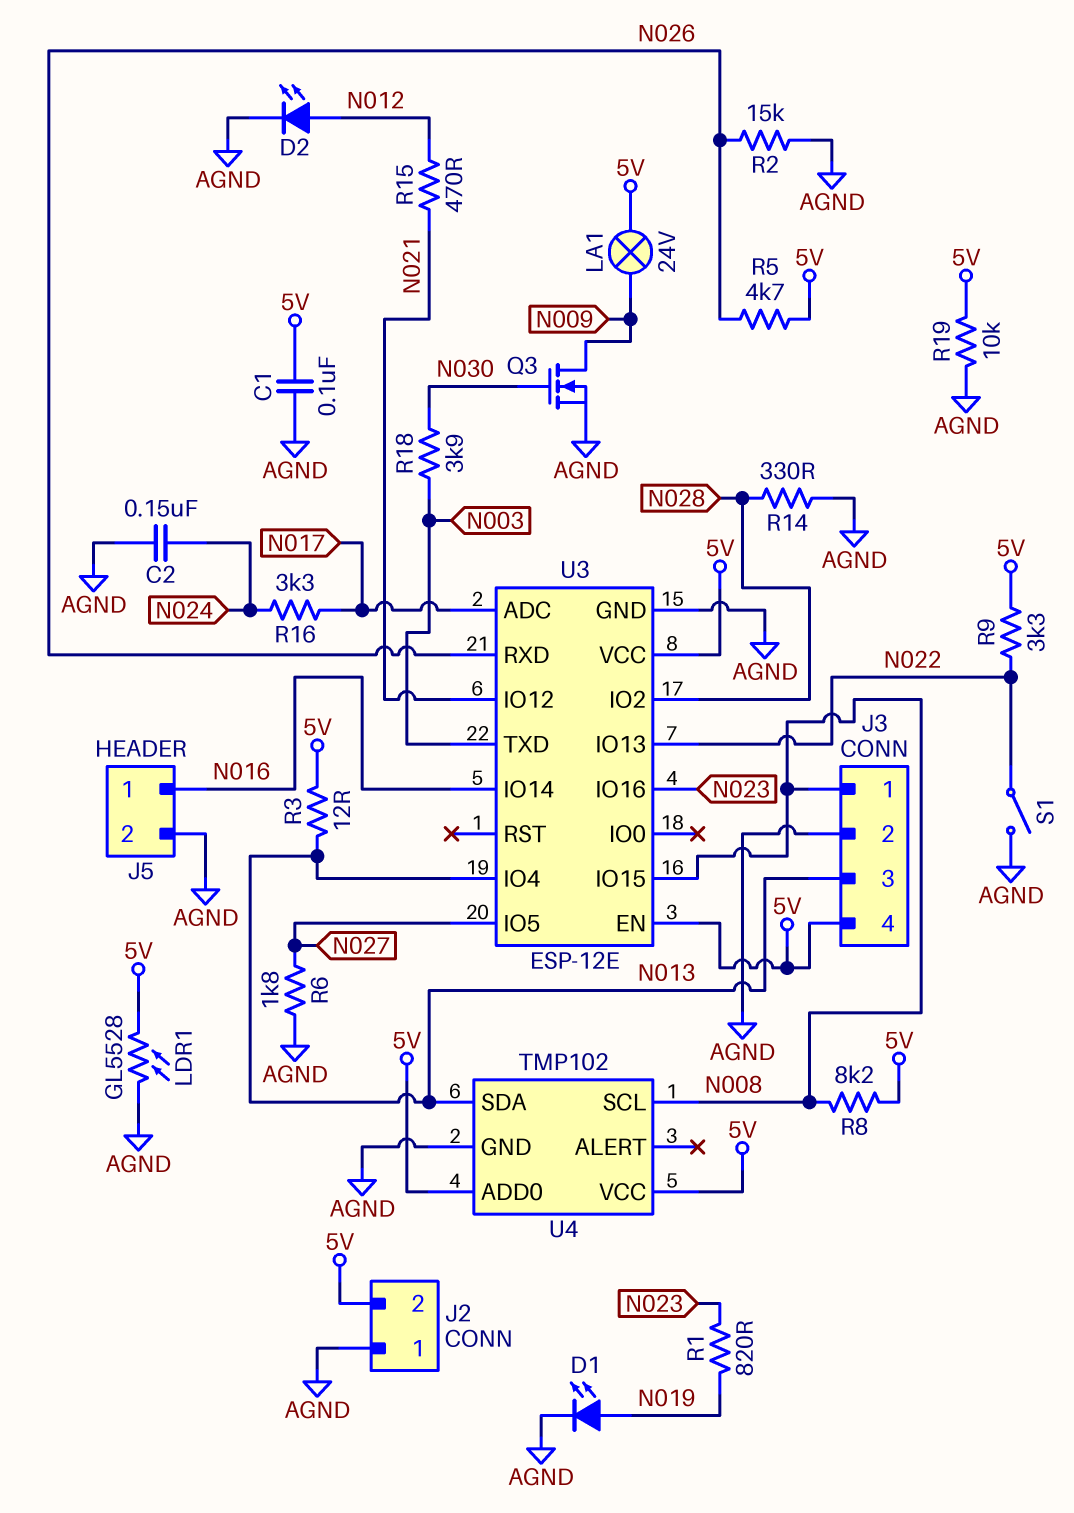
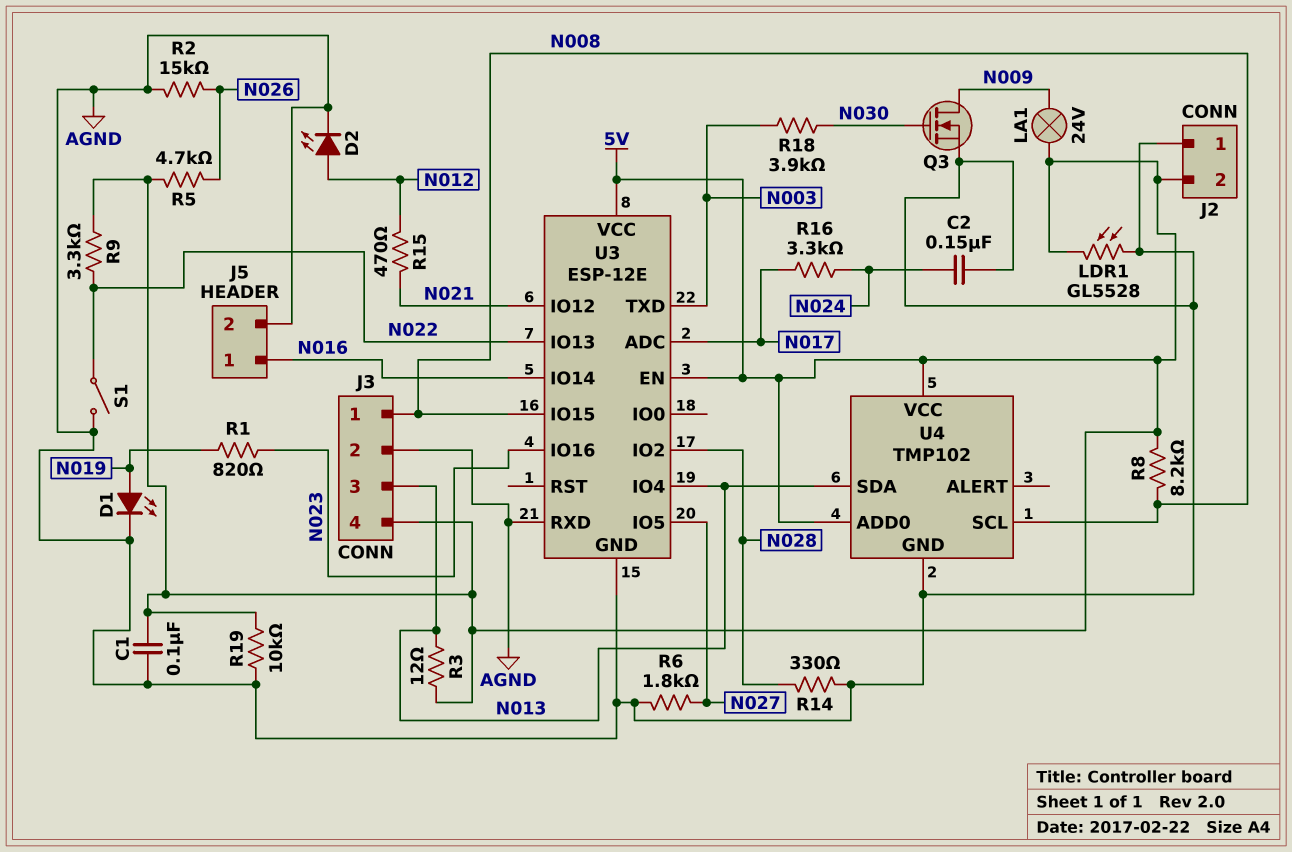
U3 pin RXD: N026 -> AGND

